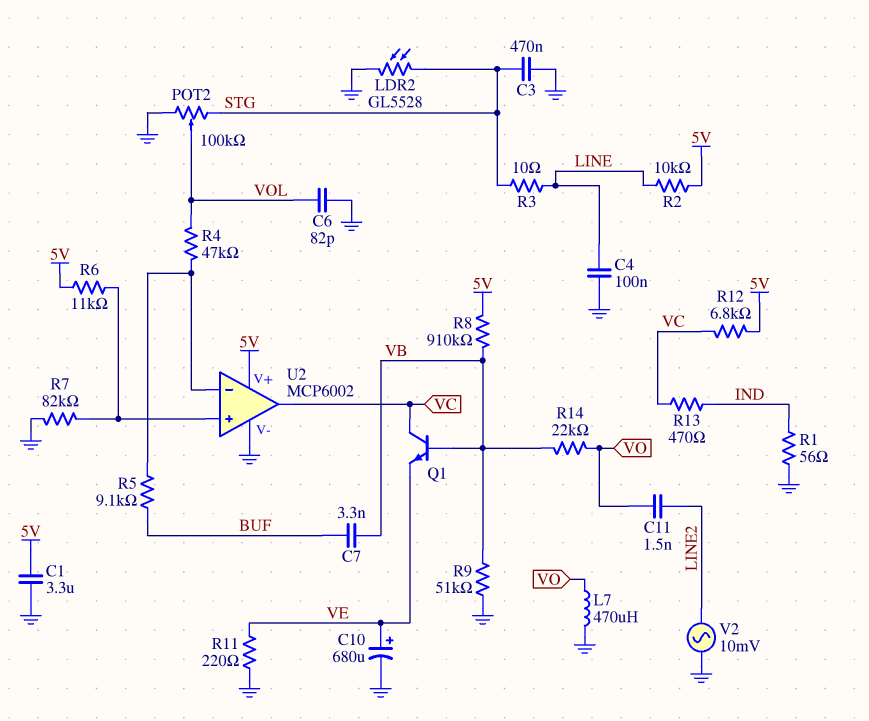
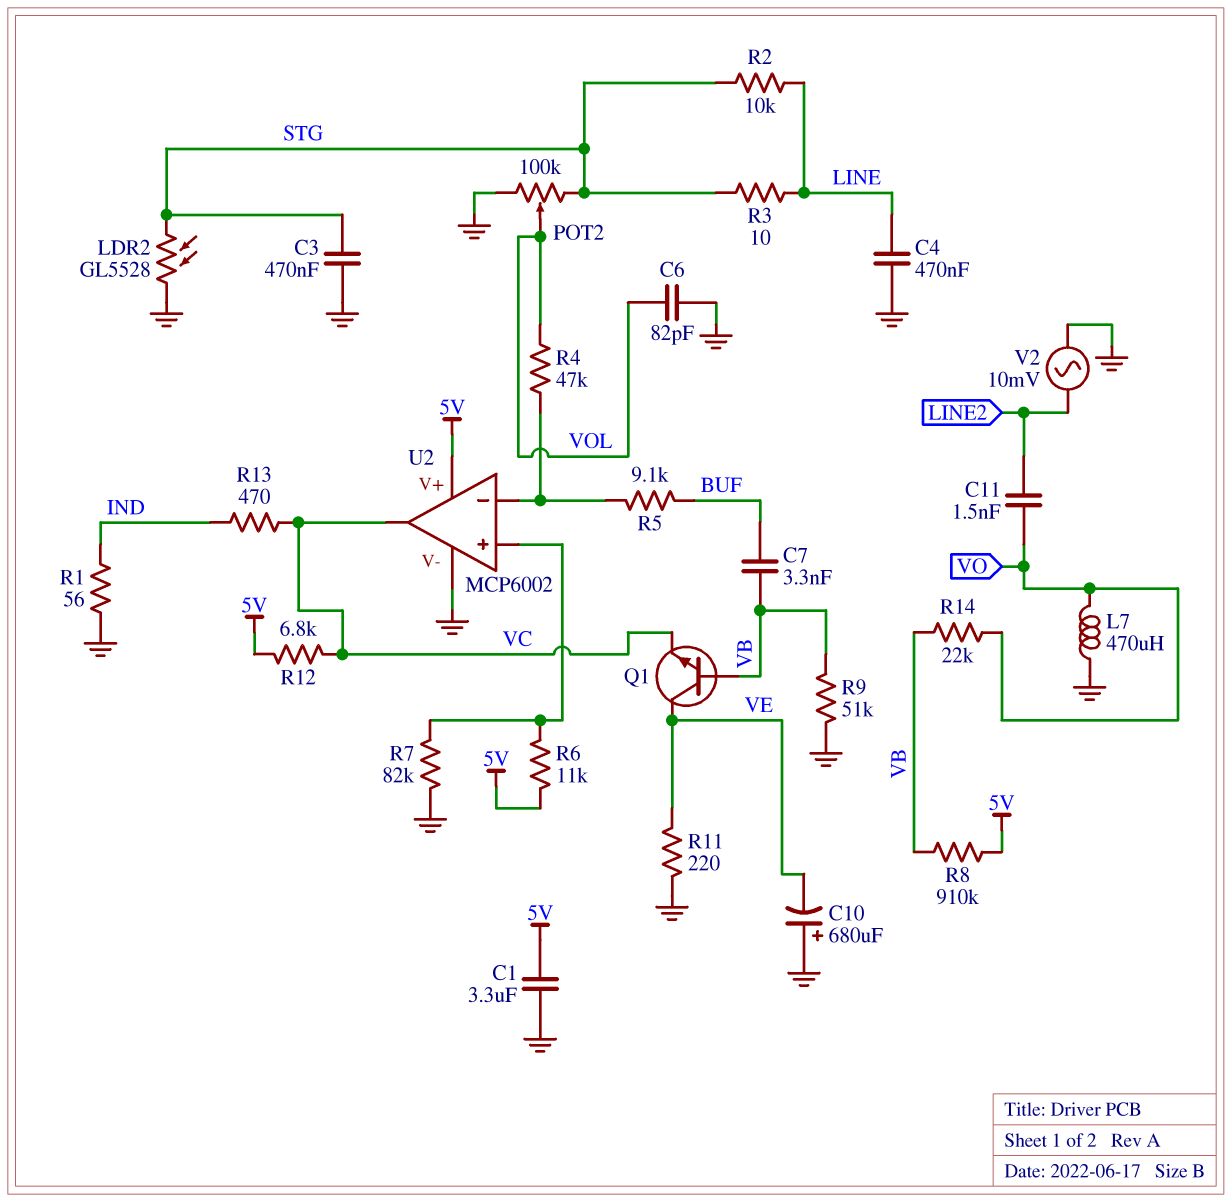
C4: 100nF (GND, LINE) -> 470nF (GND, LINE)
C10: 680uF (plus VE, minus GND) -> 680uF (plus GND, minus VE)
Q1: NPN (B VB, C VC, E VE) -> NPN (B VB, C VE, E VC)
R2: 10k (5V, LINE) -> 10k (LINE, STG)

